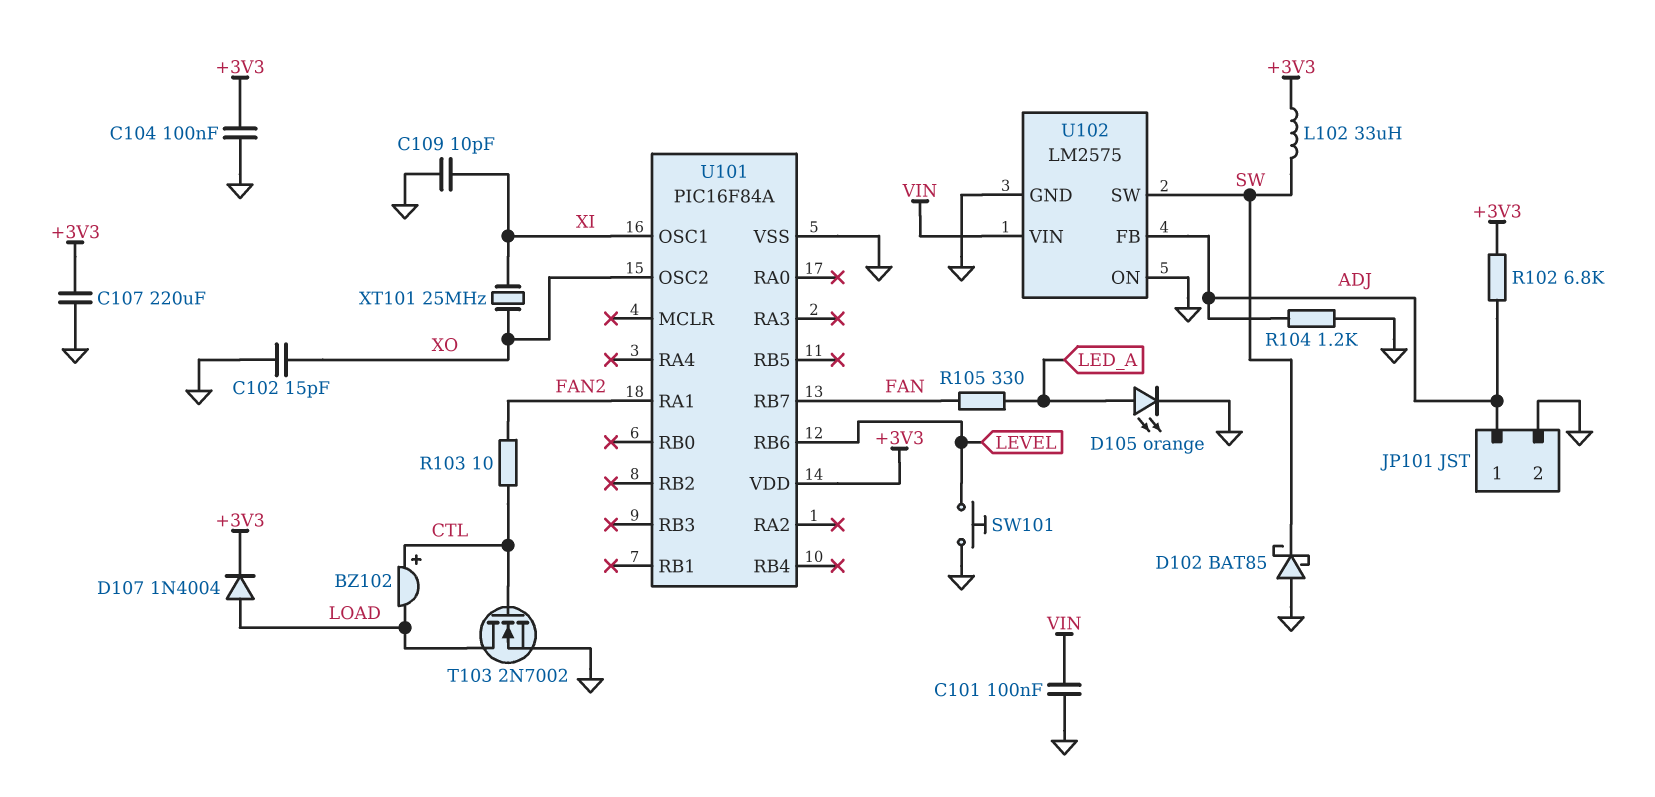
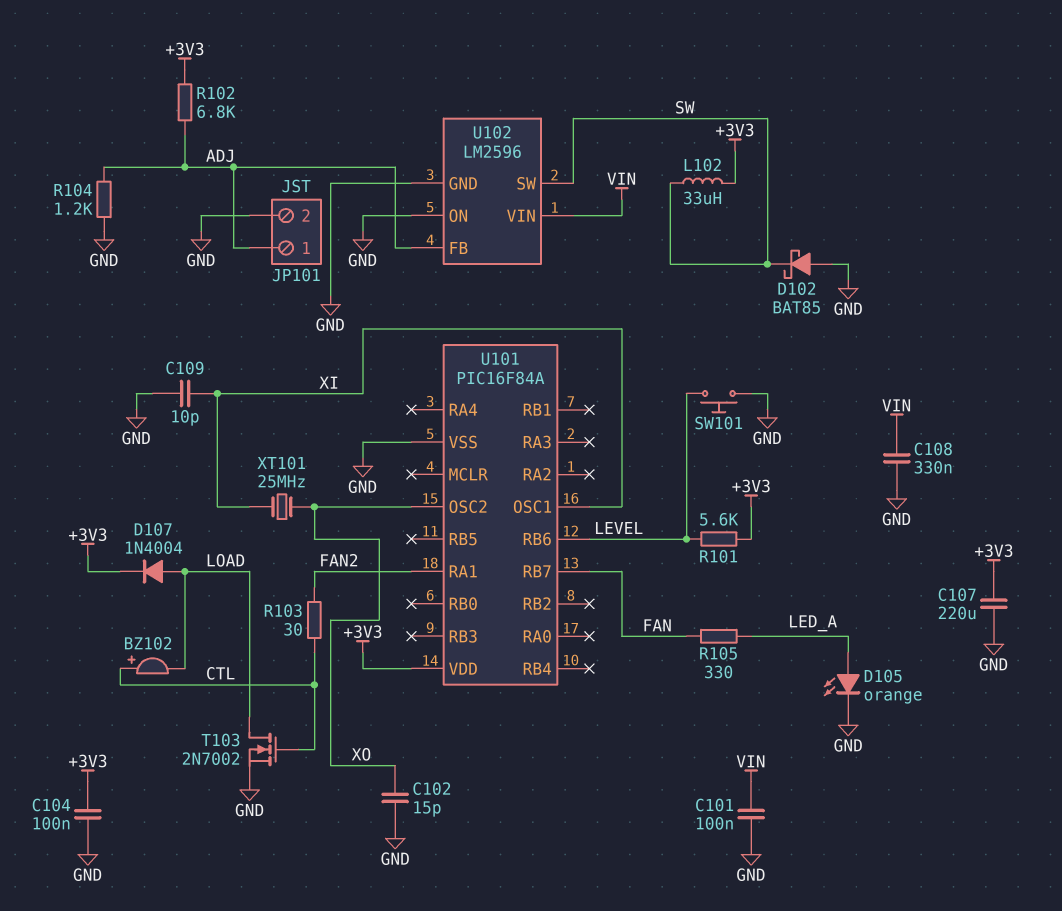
C108: none -> 330nF (GND, VIN)
R101: none -> 5.6k (+3V3, LEVEL)
R103: 10 (CTL, FAN2) -> 30 (CTL, FAN2)
U102: LM2575 -> LM2596

